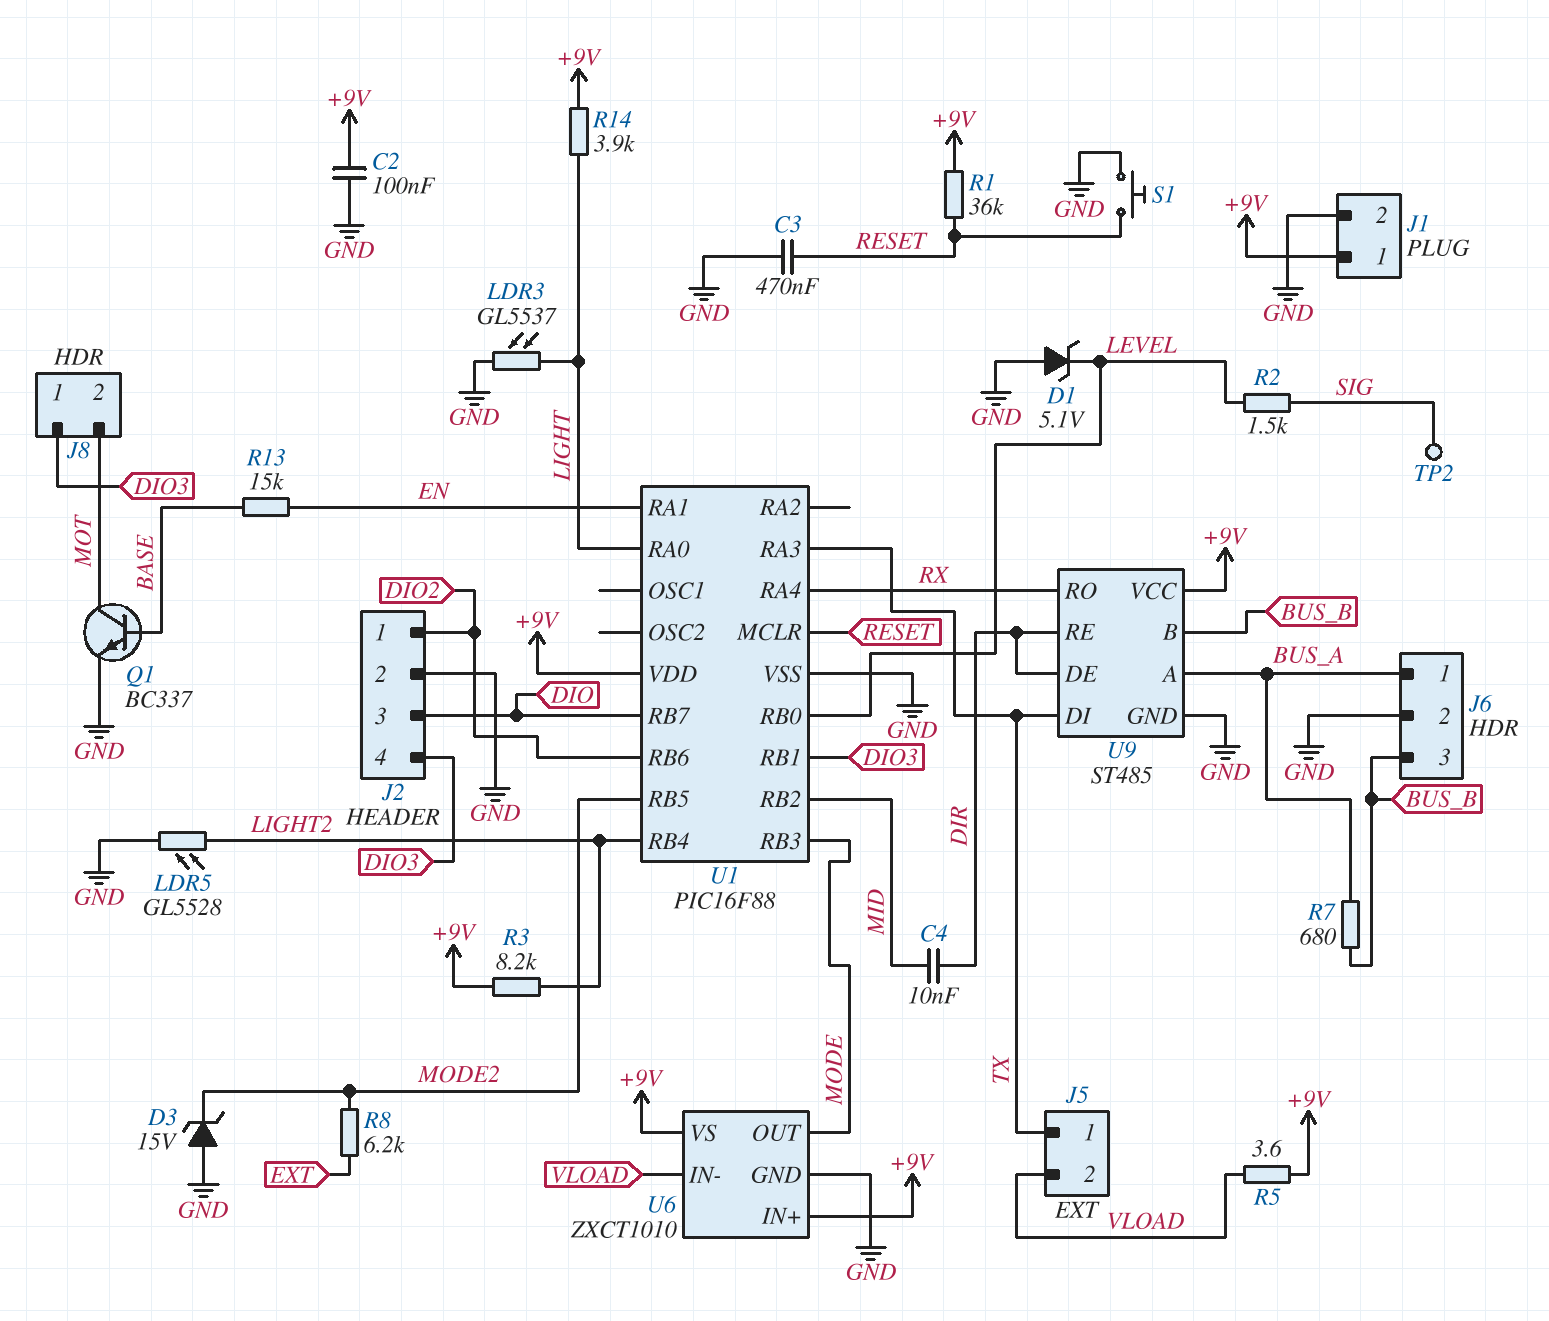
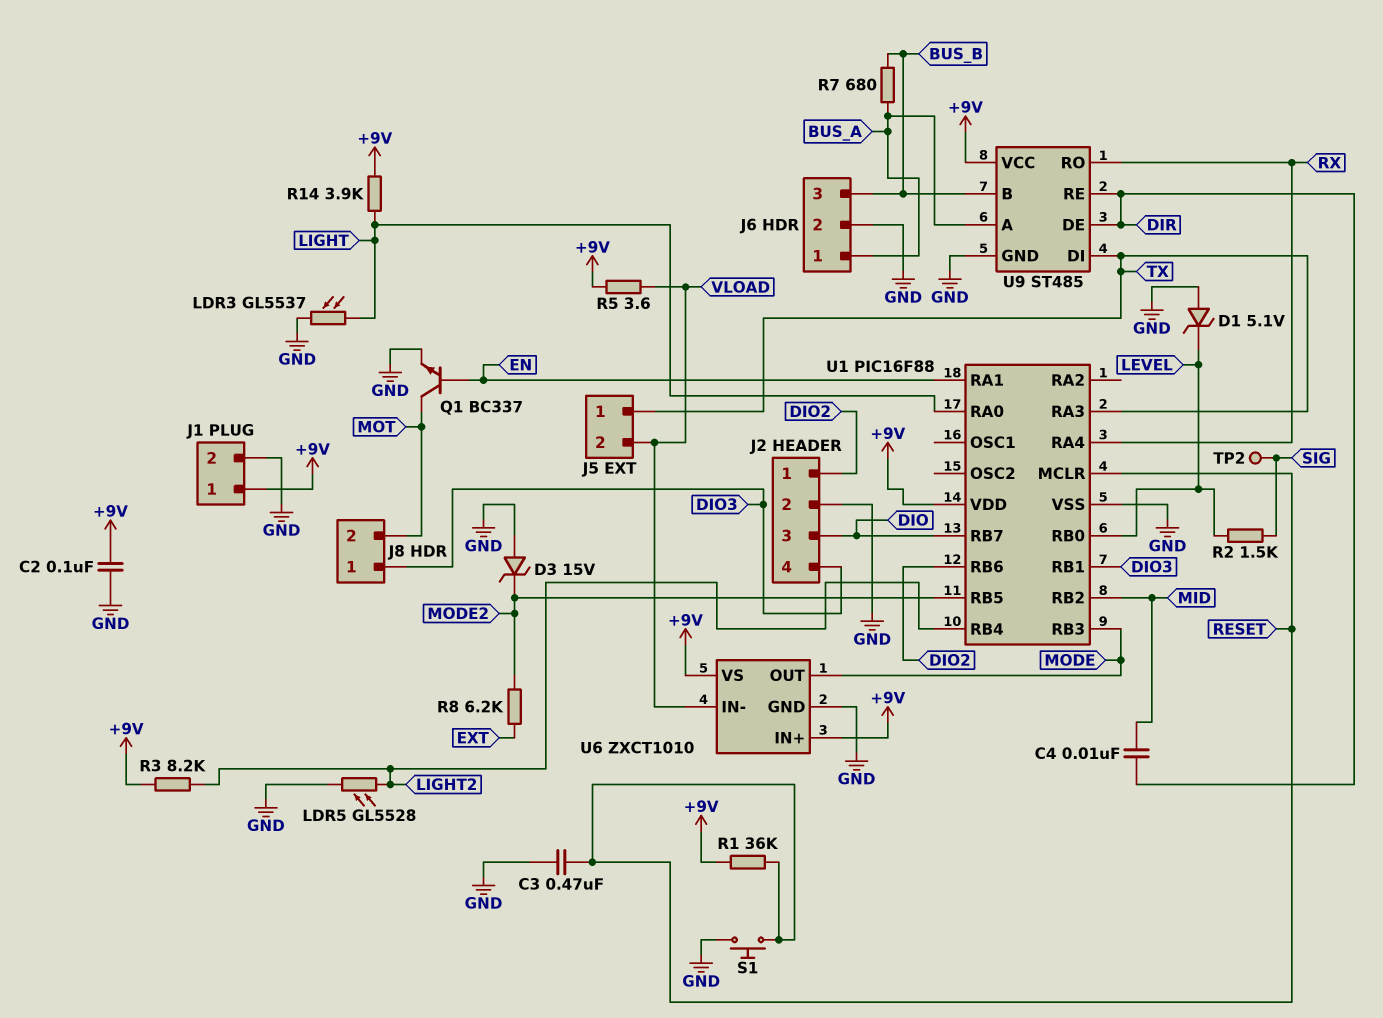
Q1: NPN BC337 (B BASE, C MOT, E GND) -> NPN BC337 (B EN, C MOT, E GND)
R13: 15k (BASE, EN) -> none

